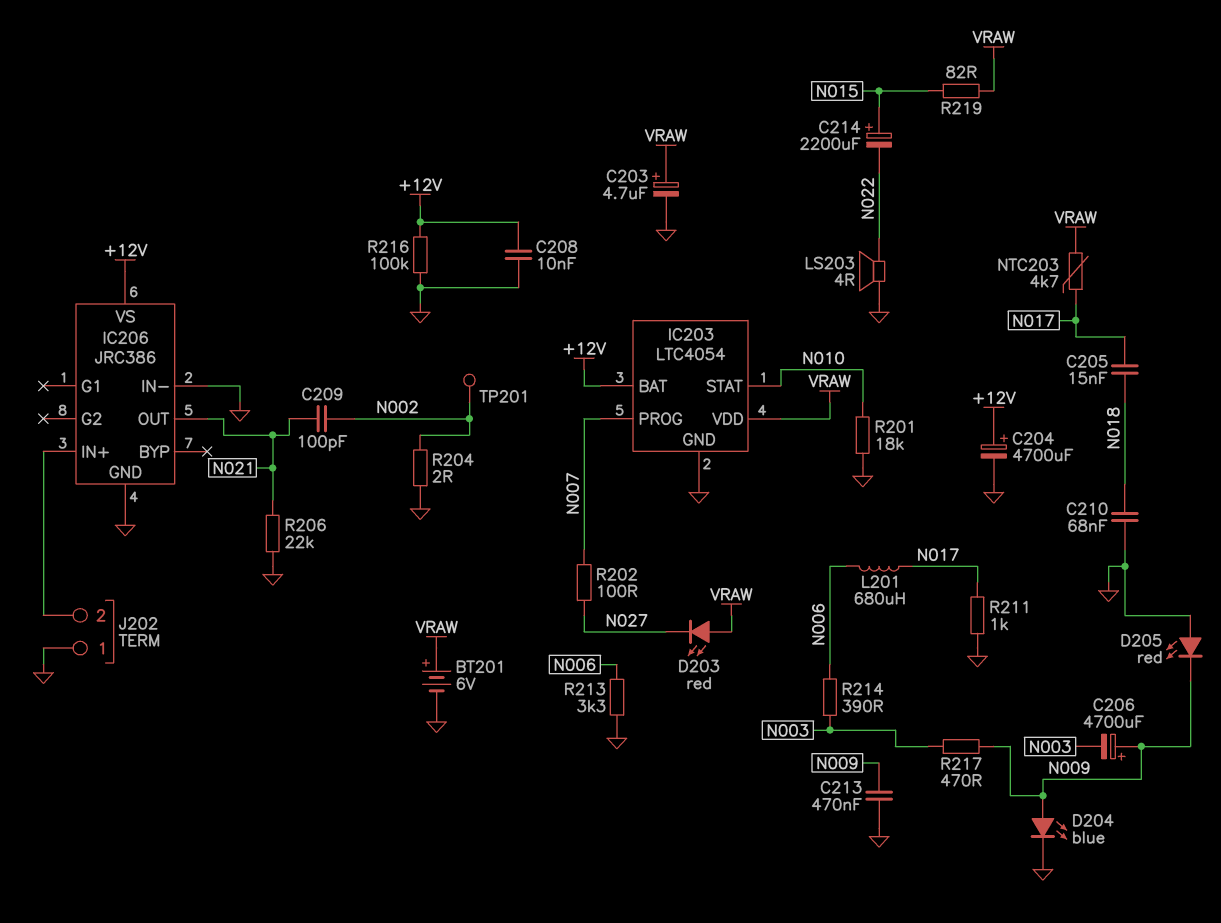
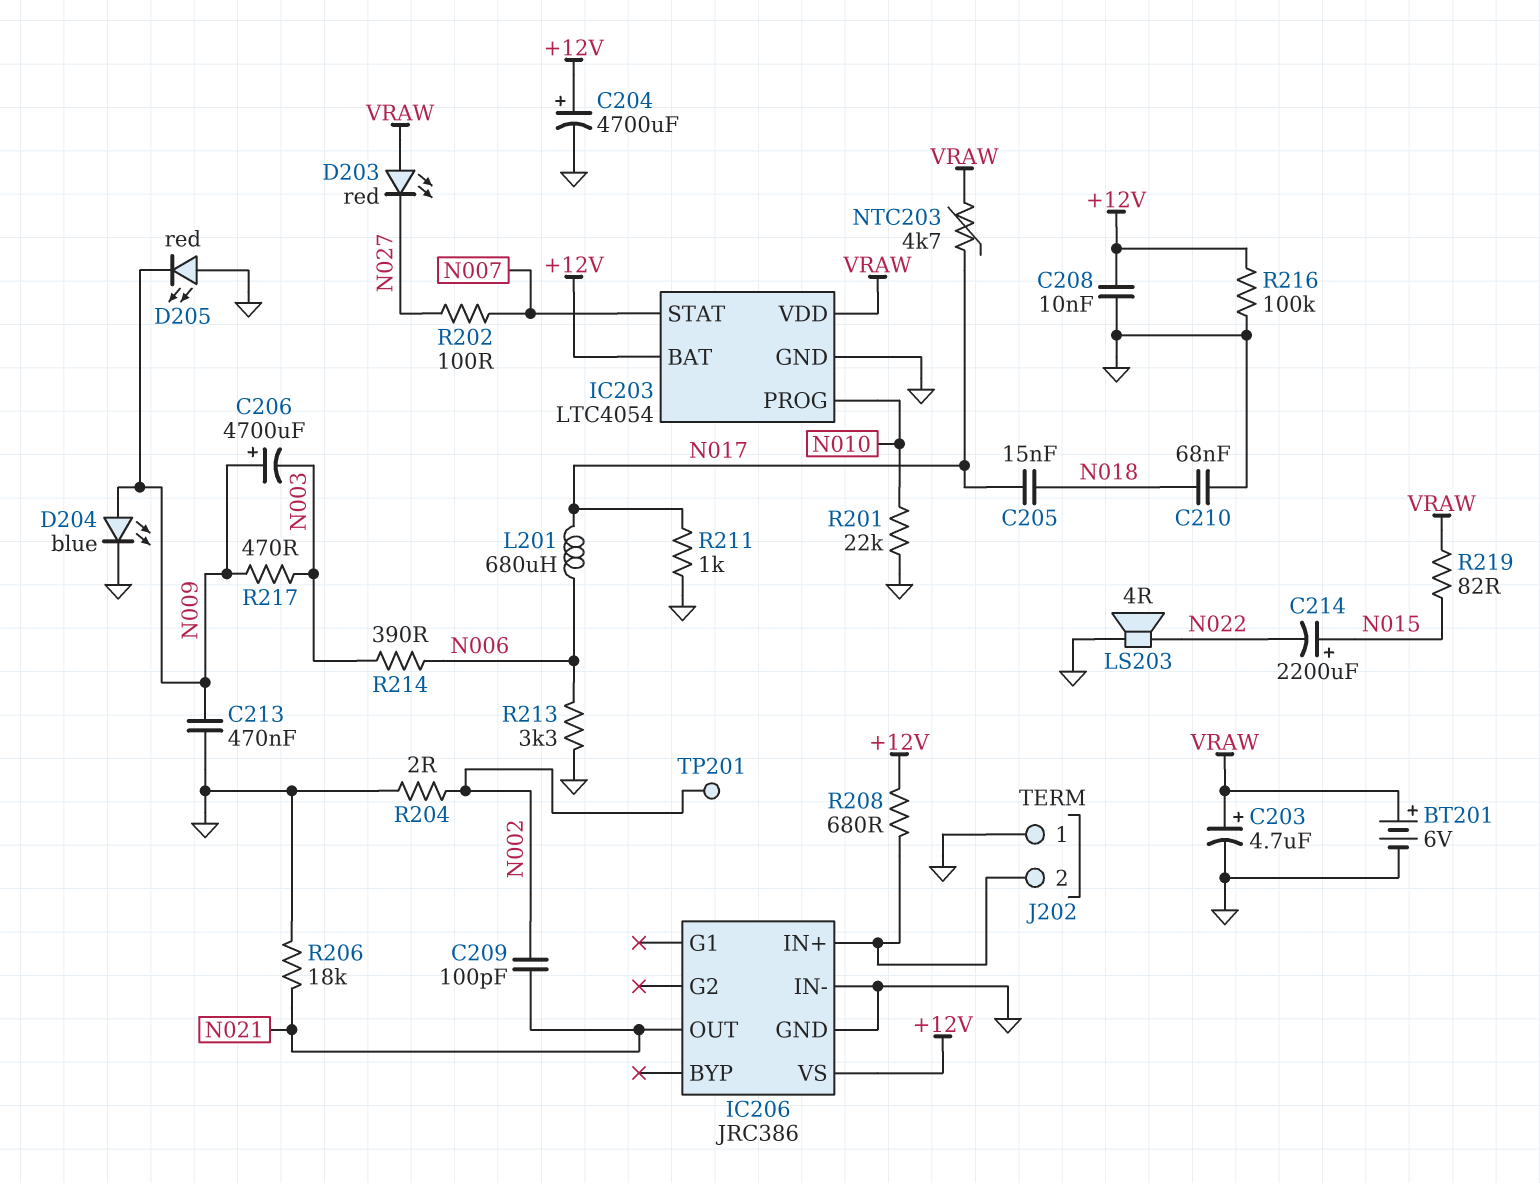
IC203 pin PROG: N007 -> N010
IC203 pin STAT: N010 -> N007
R201: 18k (GND, N010) -> 22k (GND, N010)
R206: 22k (GND, N021) -> 18k (GND, N021)
R208: none -> 680 (+12V, IC206/IN+)

